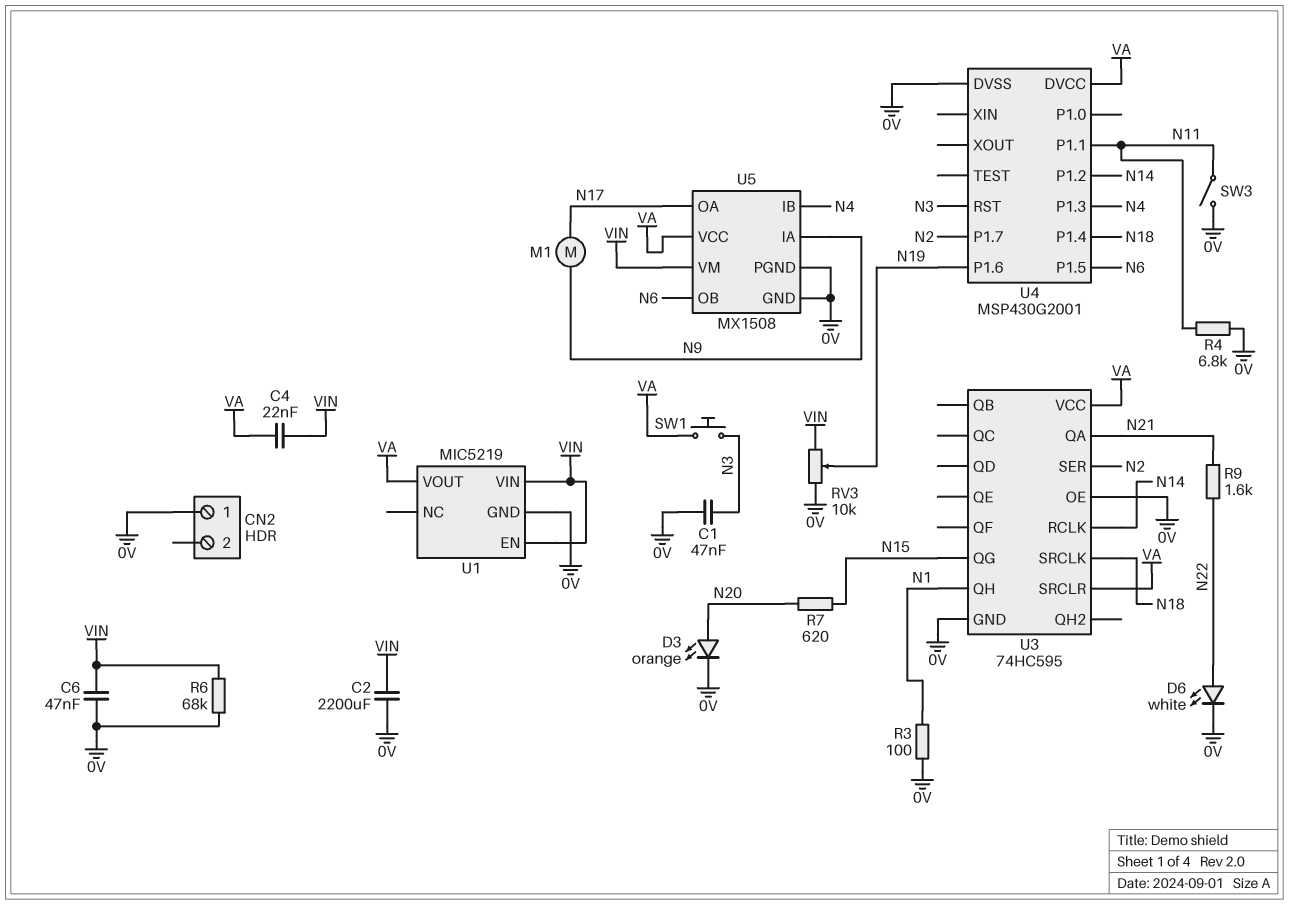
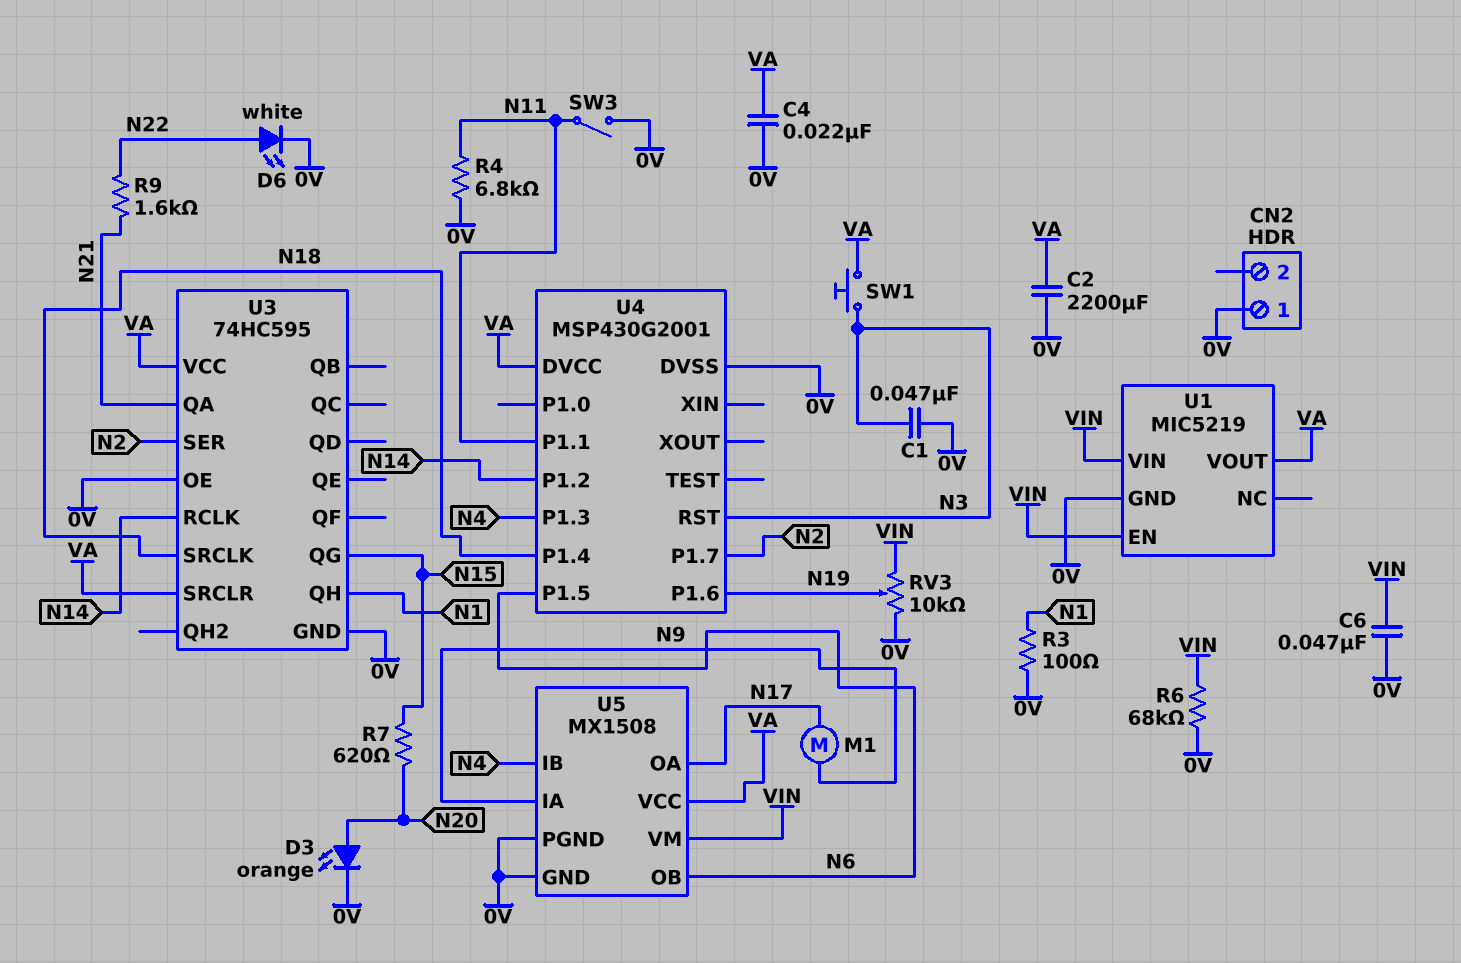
C2: 2200uF (0V, VIN) -> 2200uF (0V, VA)
C4: 22nF (VA, VIN) -> 22nF (0V, VA)

